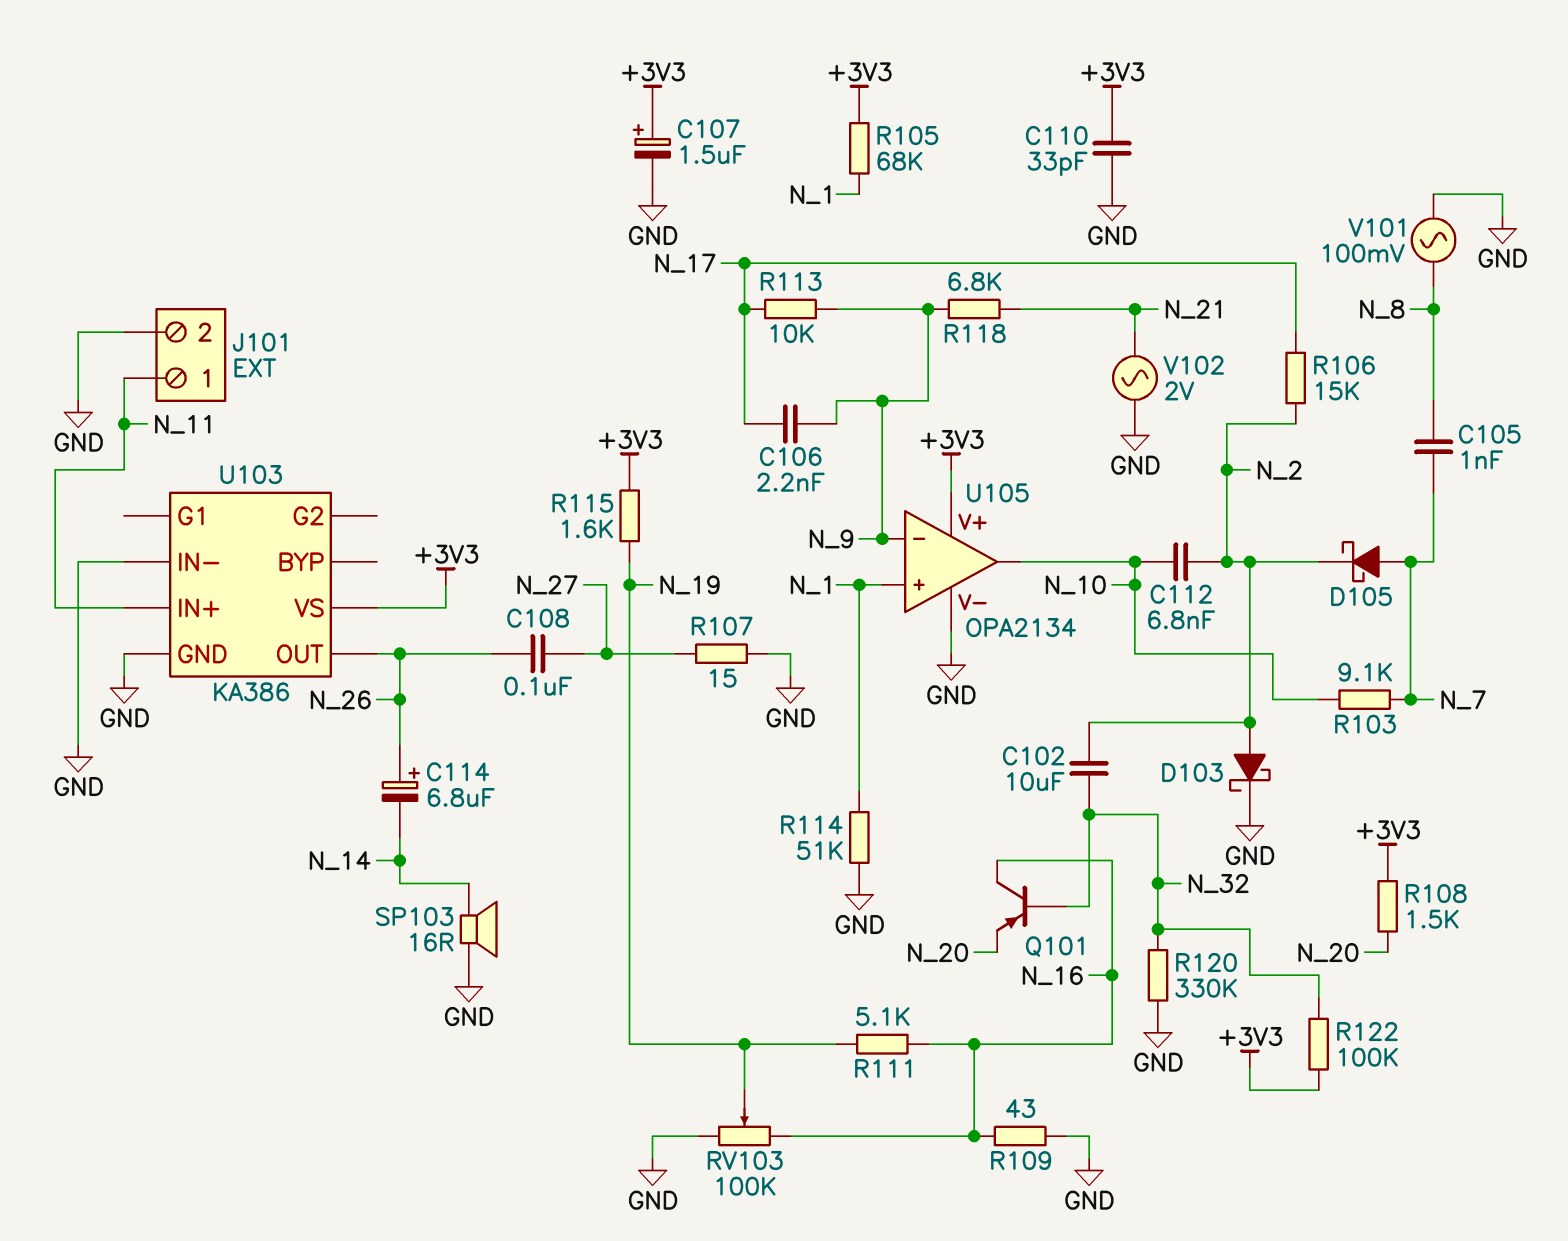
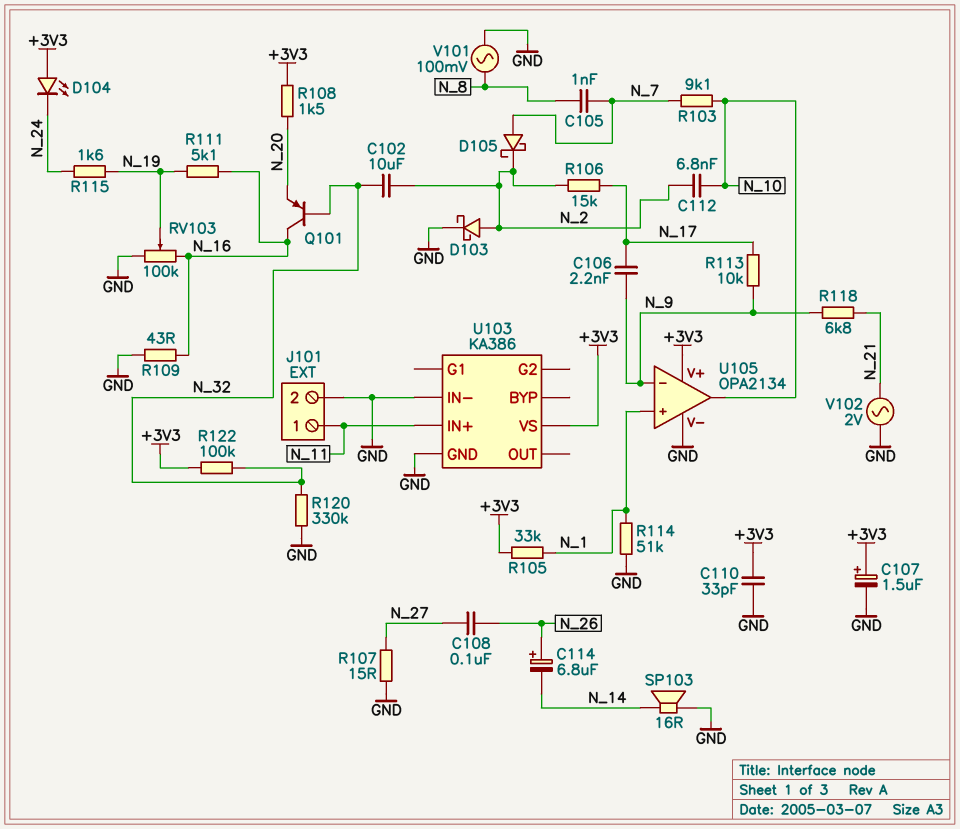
D104: none -> LED (A +3V3, K N_24)
R105: 68k (+3V3, N_1) -> 33k (+3V3, N_1)
R115: 1.6k (+3V3, N_19) -> 1.6k (N_19, N_24)
U103 pin OUT: N_26 -> none

